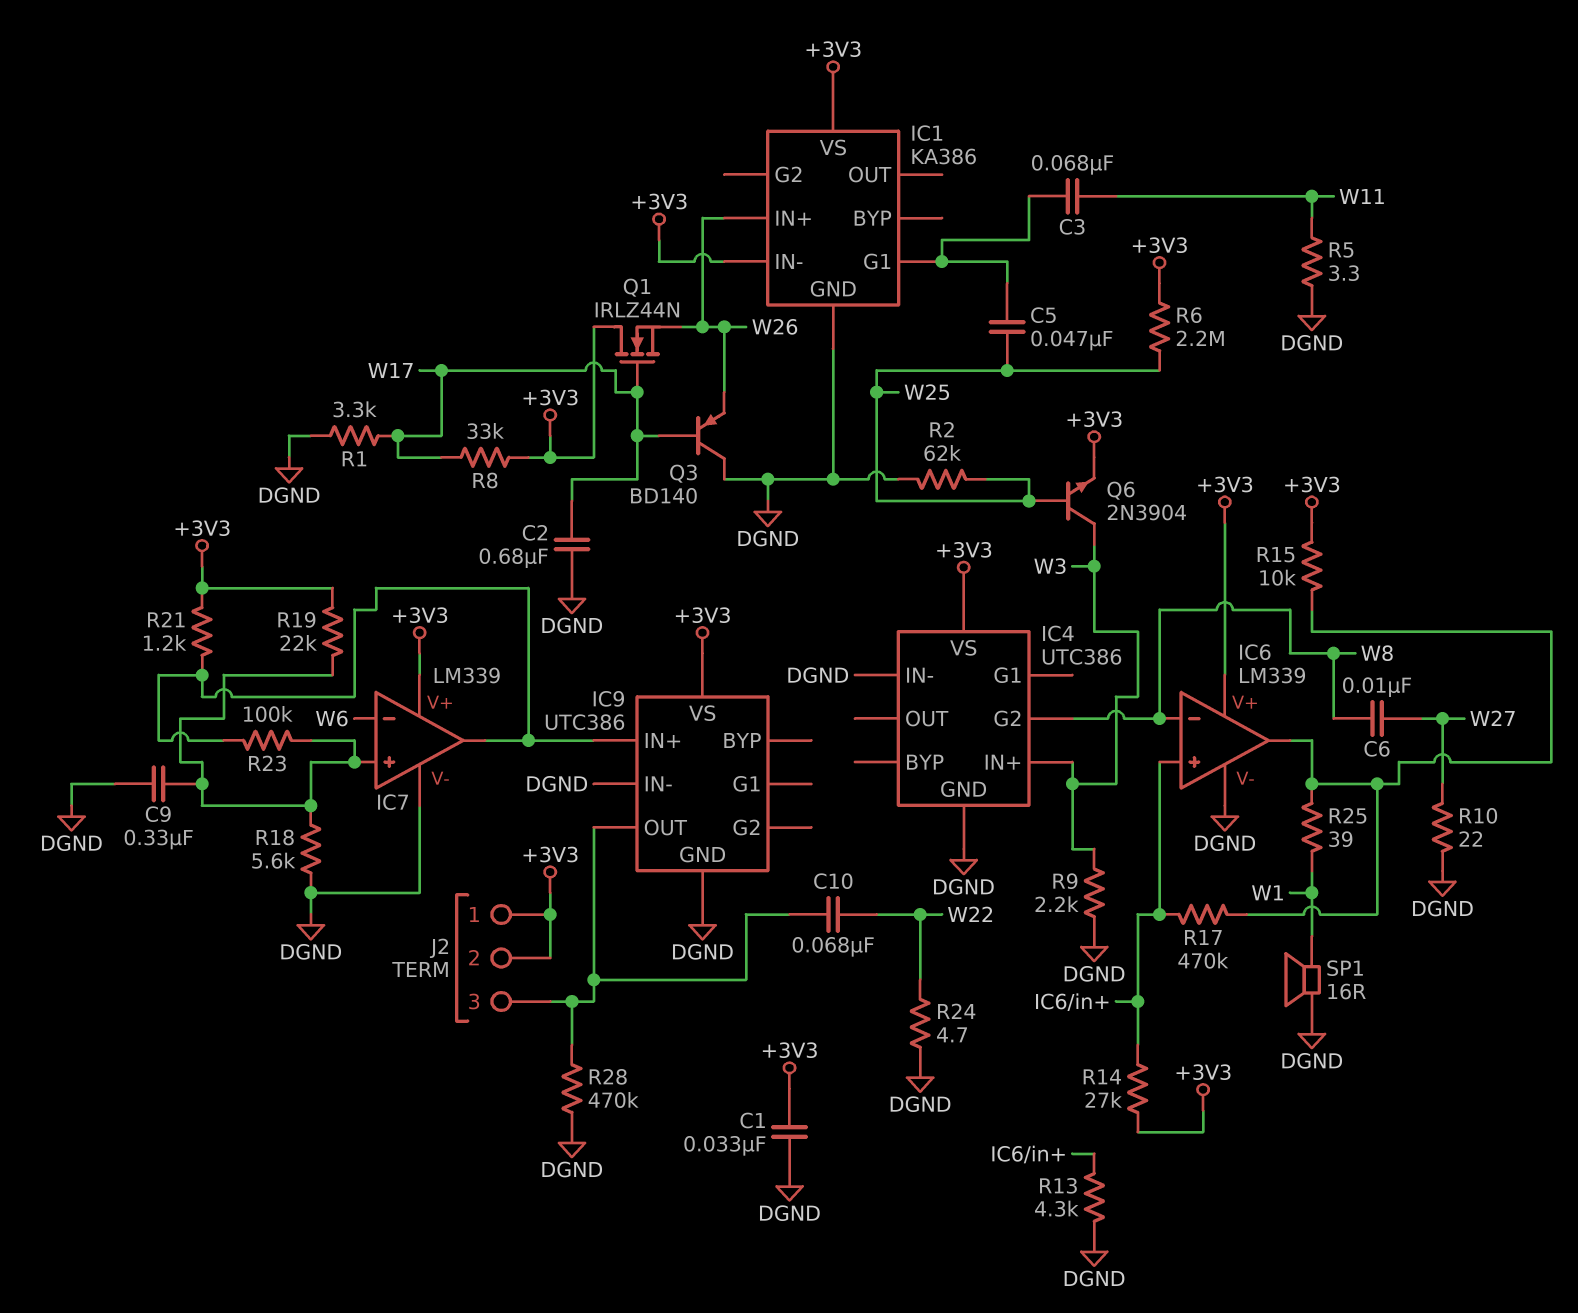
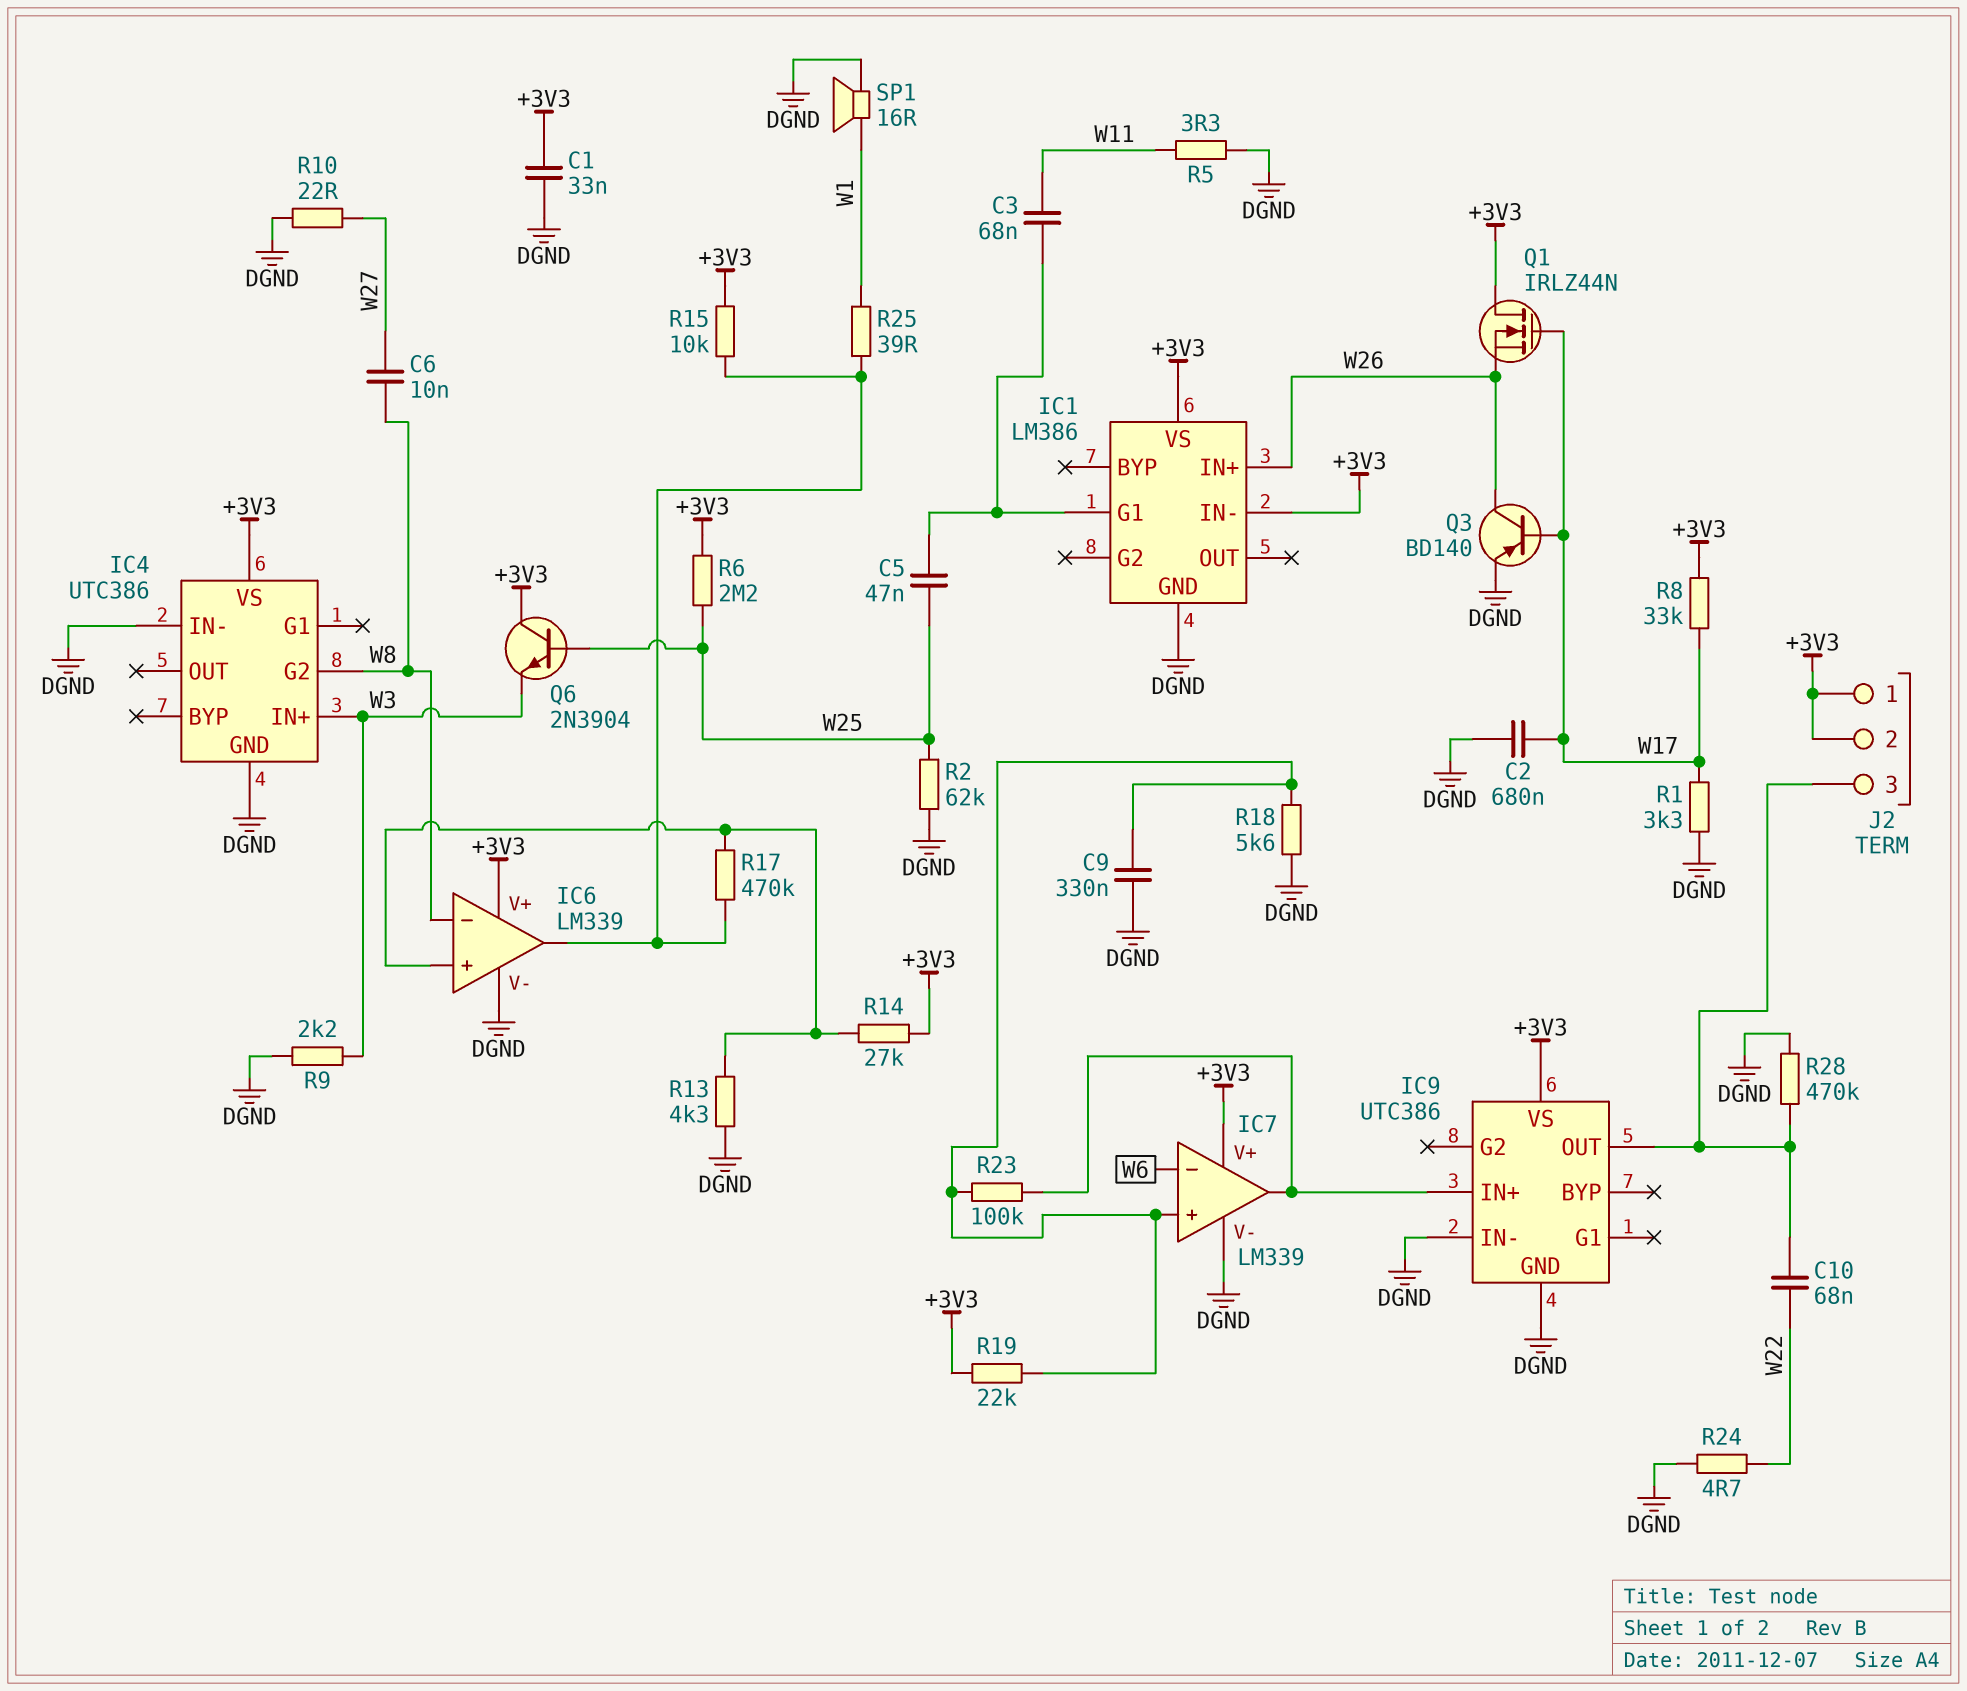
IC1: KA386 -> LM386
Q3: PNP BD140 (B W17, C DGND, E W26) -> PNP BD140 (B W17, C W26, E DGND)
Q6: NPN 2N3904 (B W25, C W3, E +3V3) -> NPN 2N3904 (B W25, C +3V3, E W3)
R21: 1.2k (+3V3, IC7/out) -> none

